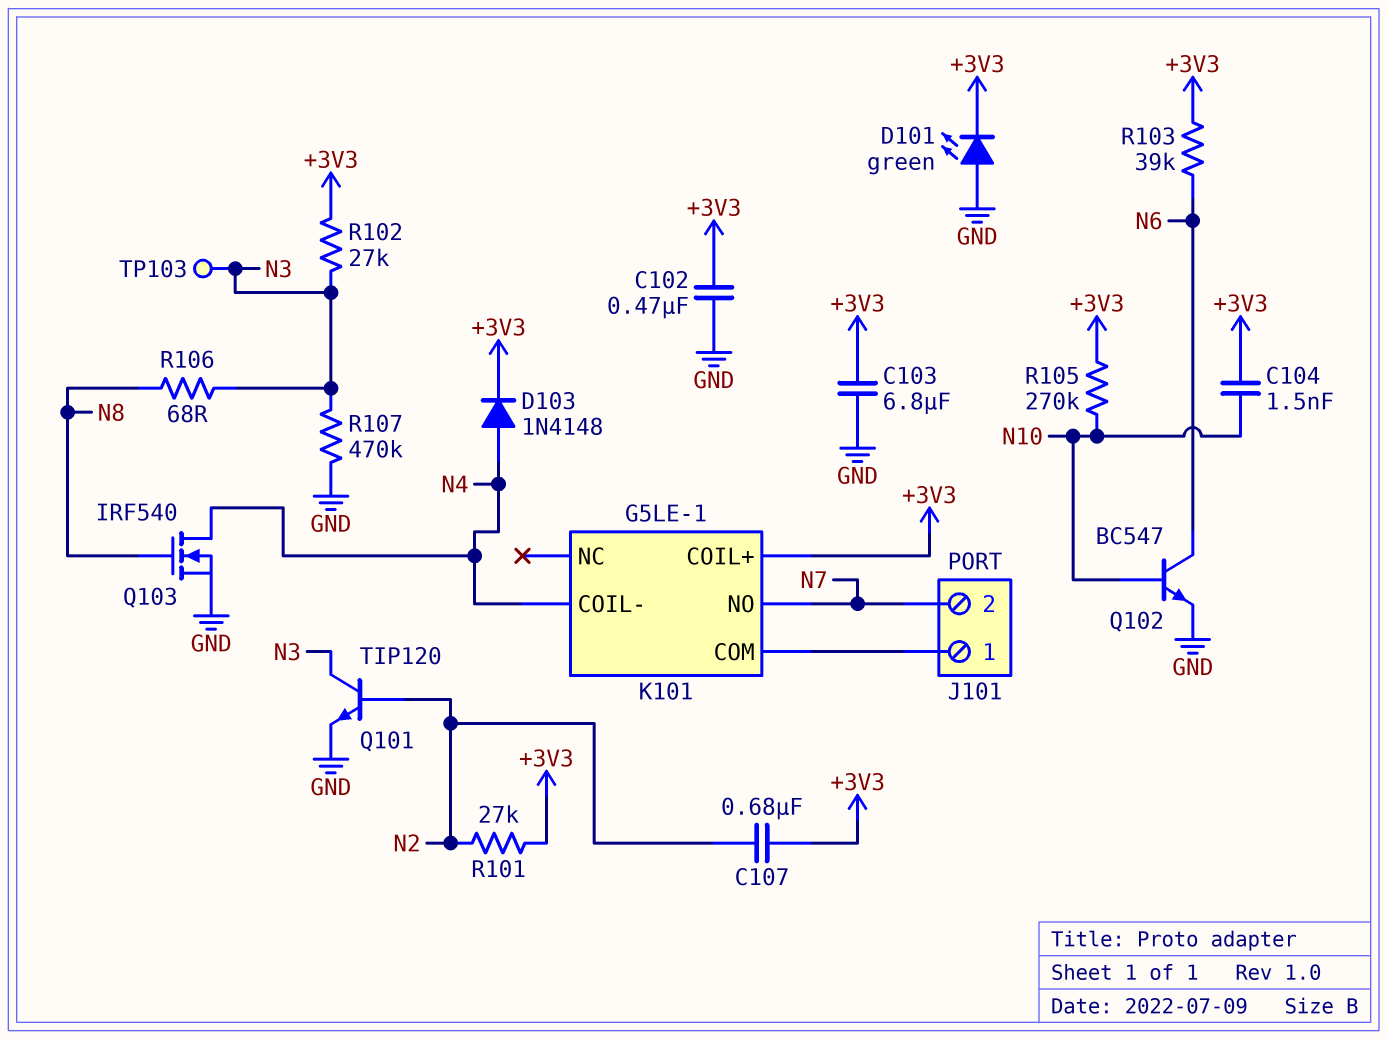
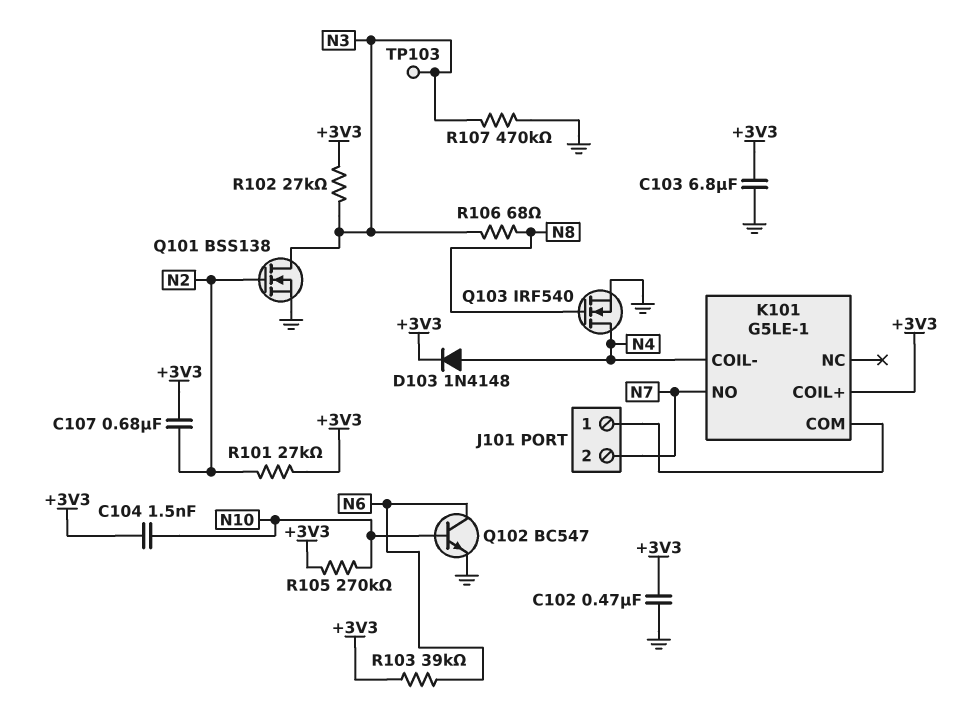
D101: LED green (A GND, K +3V3) -> none
Q101: NPN TIP120 (B N2, C N3, E GND) -> NMOS BSS138 (G N2, D N3, S GND)

